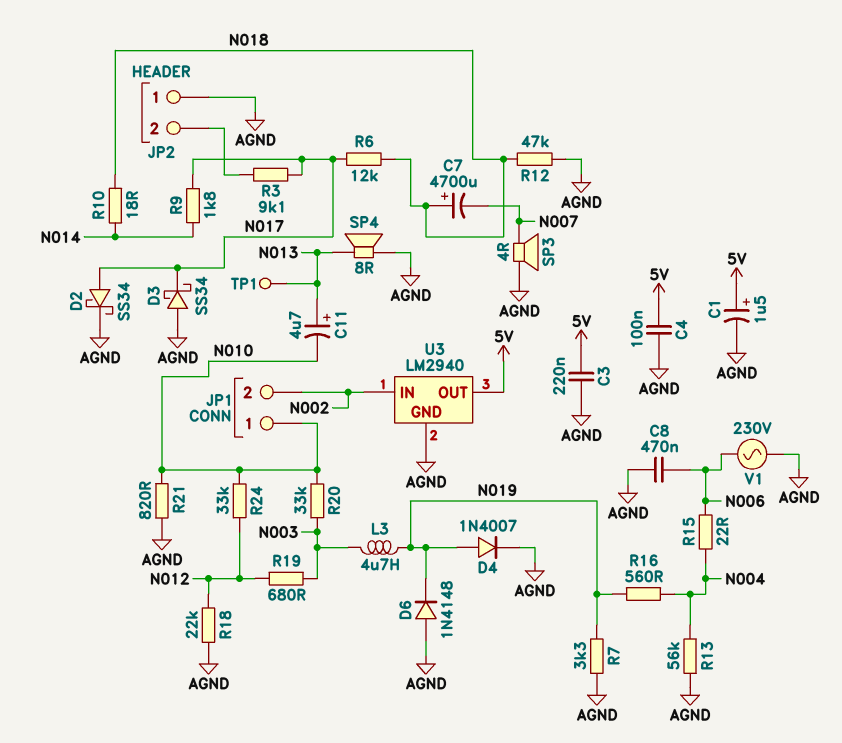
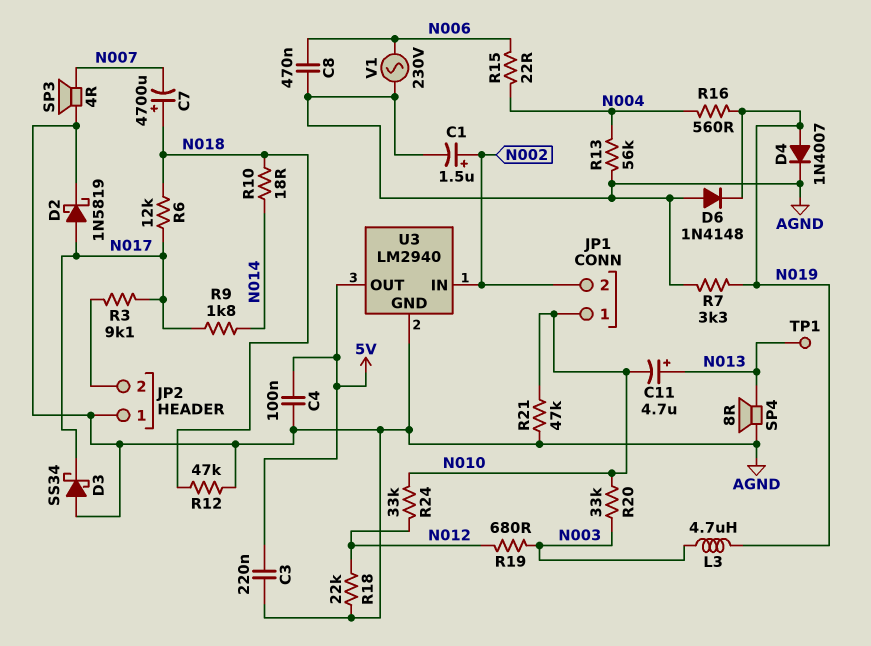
C1: 1.5uF (plus 5V, minus AGND) -> 1.5uF (plus N002, minus AGND)
D2: schottky SS34 (A N017, K AGND) -> schottky 1N5819 (A N017, K AGND)
R21: 820 (AGND, N010) -> 47k (AGND, N010)

